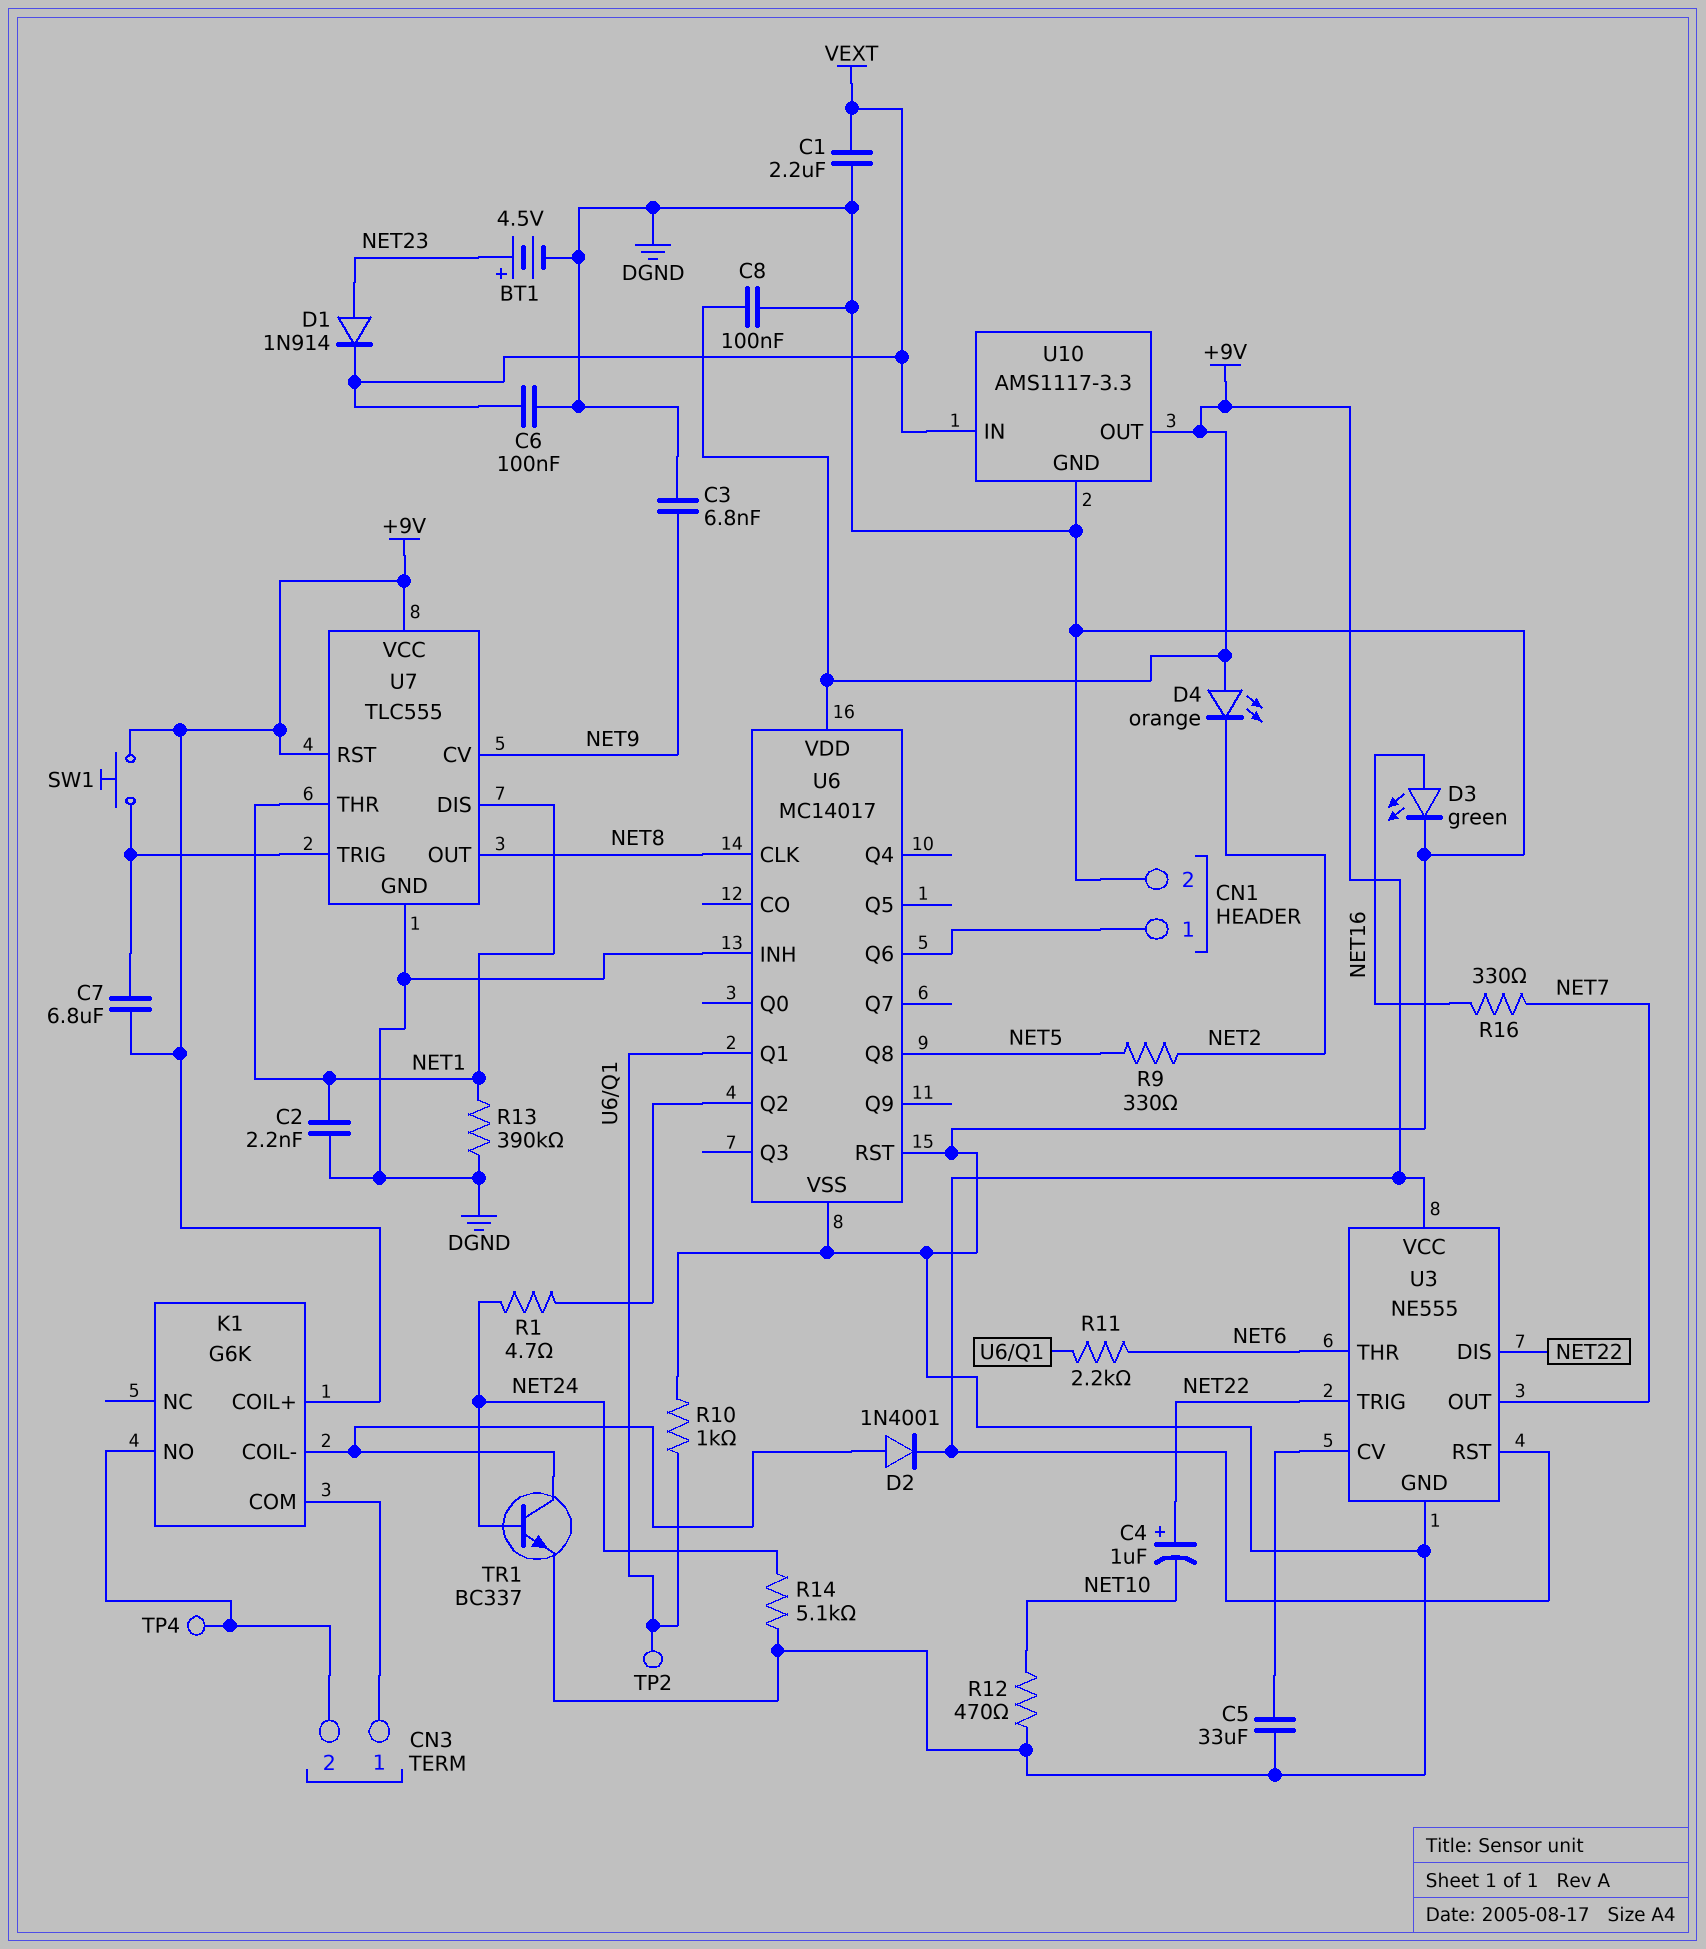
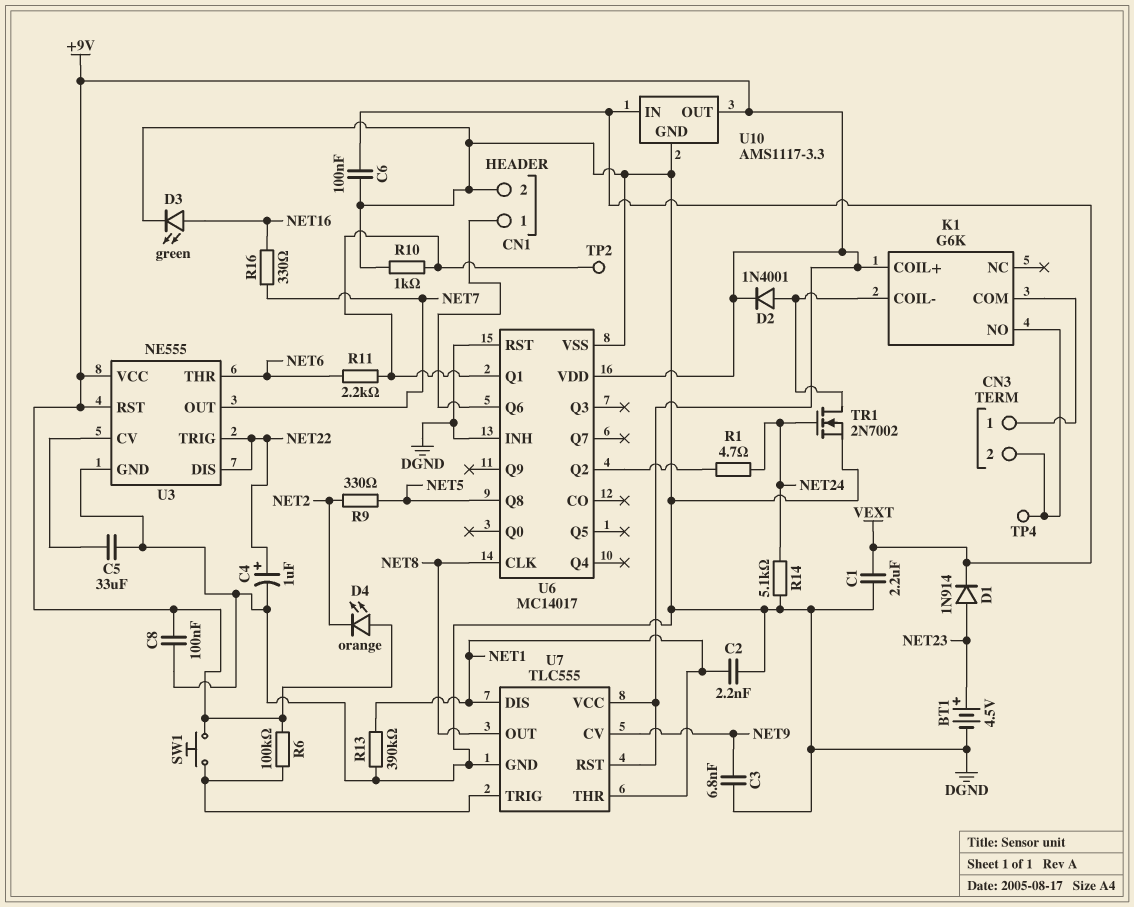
C4: 1uF (plus NET22, minus NET10) -> 1uF (plus NET22, minus DGND)
C7: 6.8uF (+9V, U7/TRIG) -> none
R6: none -> 100k (+9V, U7/TRIG)
R12: 470 (DGND, NET10) -> none
TR1: NPN BC337 (B NET24, C K1/COIL-, E DGND) -> NMOS 2N7002 (G NET24, D K1/COIL-, S DGND)

